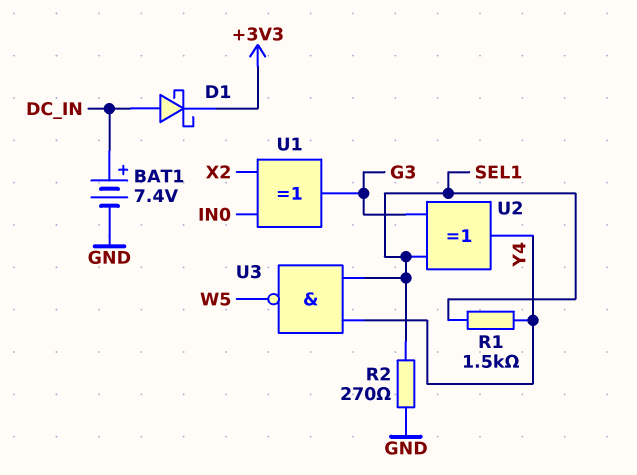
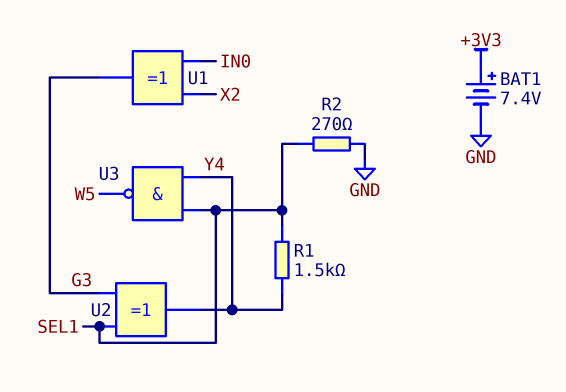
BAT1: 7.4V (plus DC_IN, minus GND) -> 7.4V (plus +3V3, minus GND)
D1: schottky (A DC_IN, K +3V3) -> none

